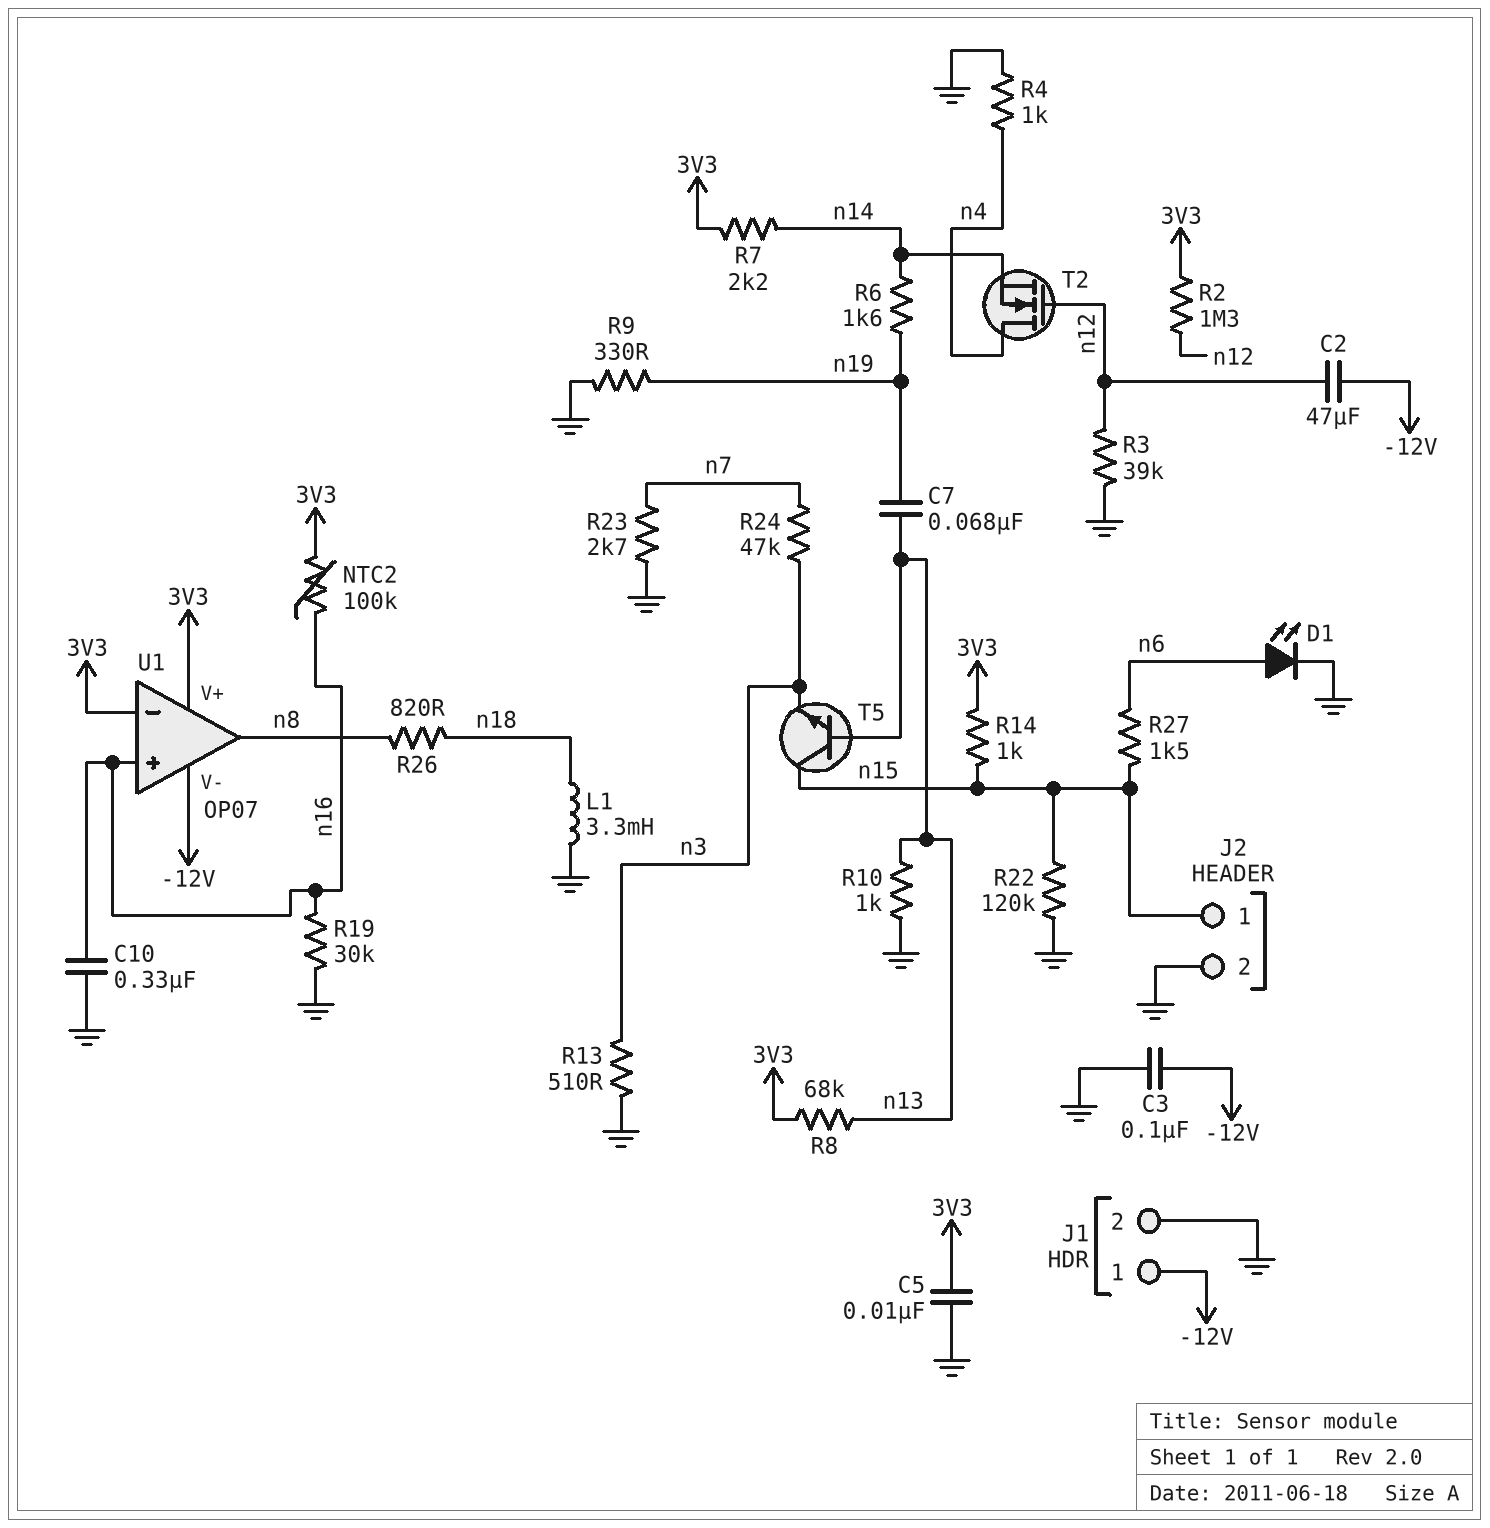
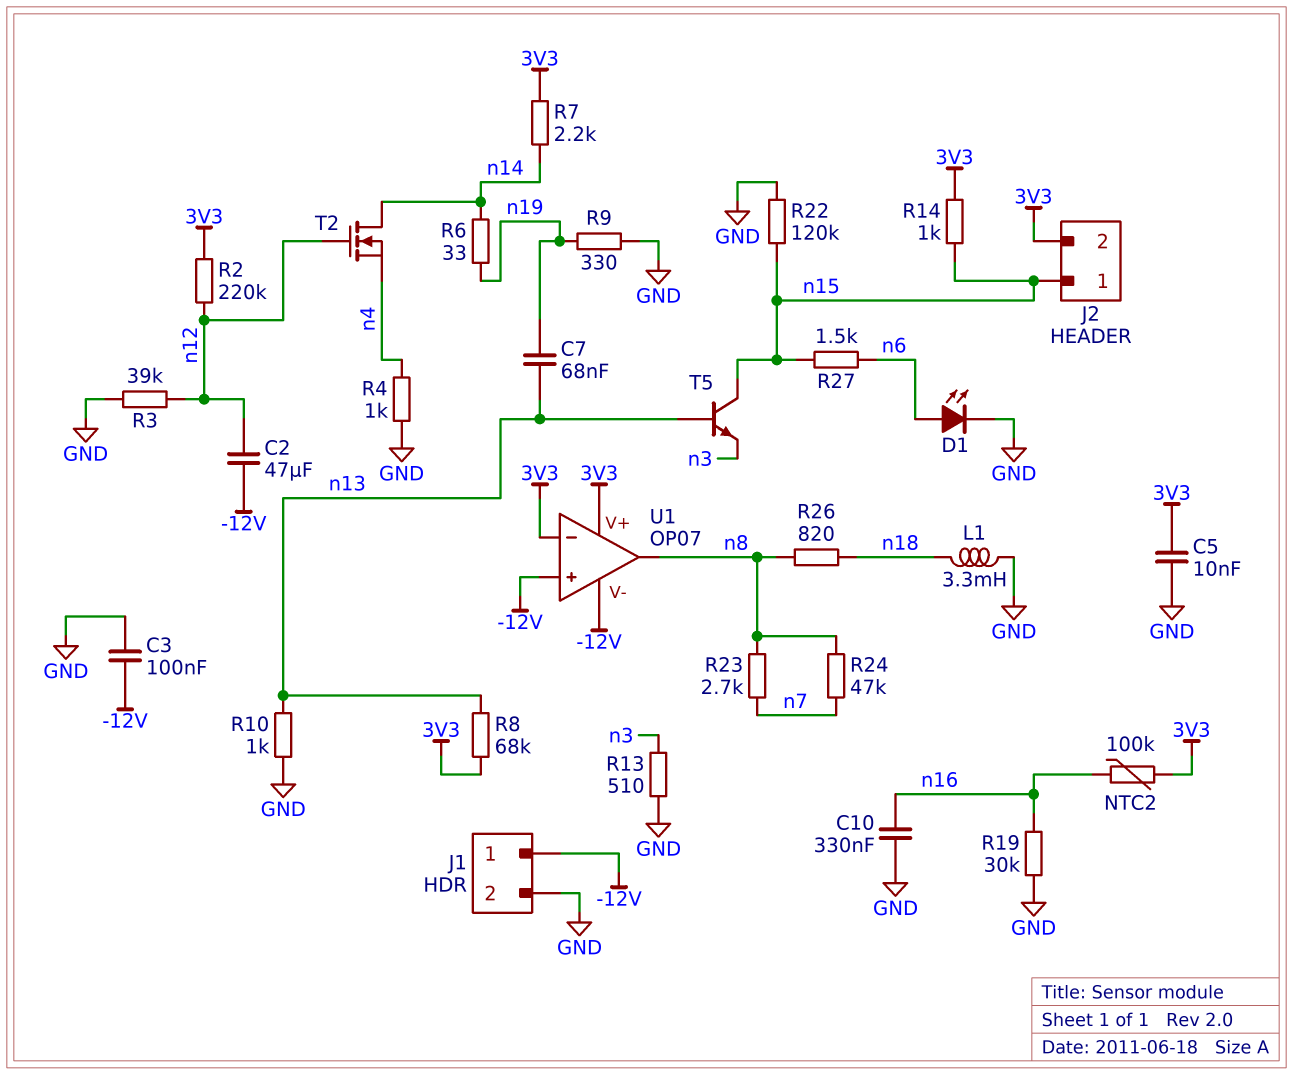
J2 pin 2: GND -> 3V3
R2: 1.3M (3V3, n12) -> 220k (3V3, n12)
R6: 1.6k (n14, n19) -> 33 (n14, n19)
R23: 2.7k (GND, n7) -> 2.7k (n7, n8)
R24: 47k (n3, n7) -> 47k (n7, n8)
T2: NMOS (G n12, D n4, S n14) -> NMOS (G n12, D n14, S n4)
U1 pin in+: n16 -> -12V

